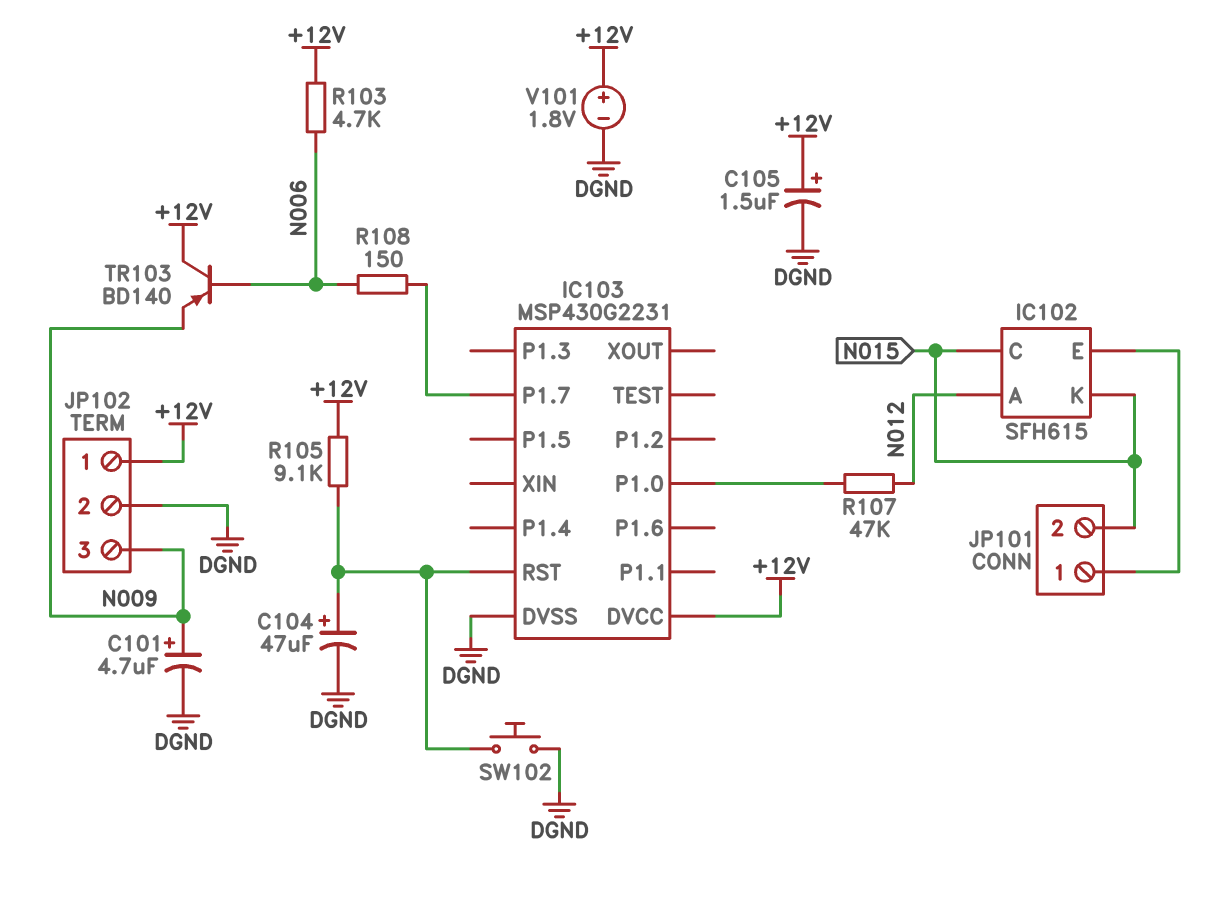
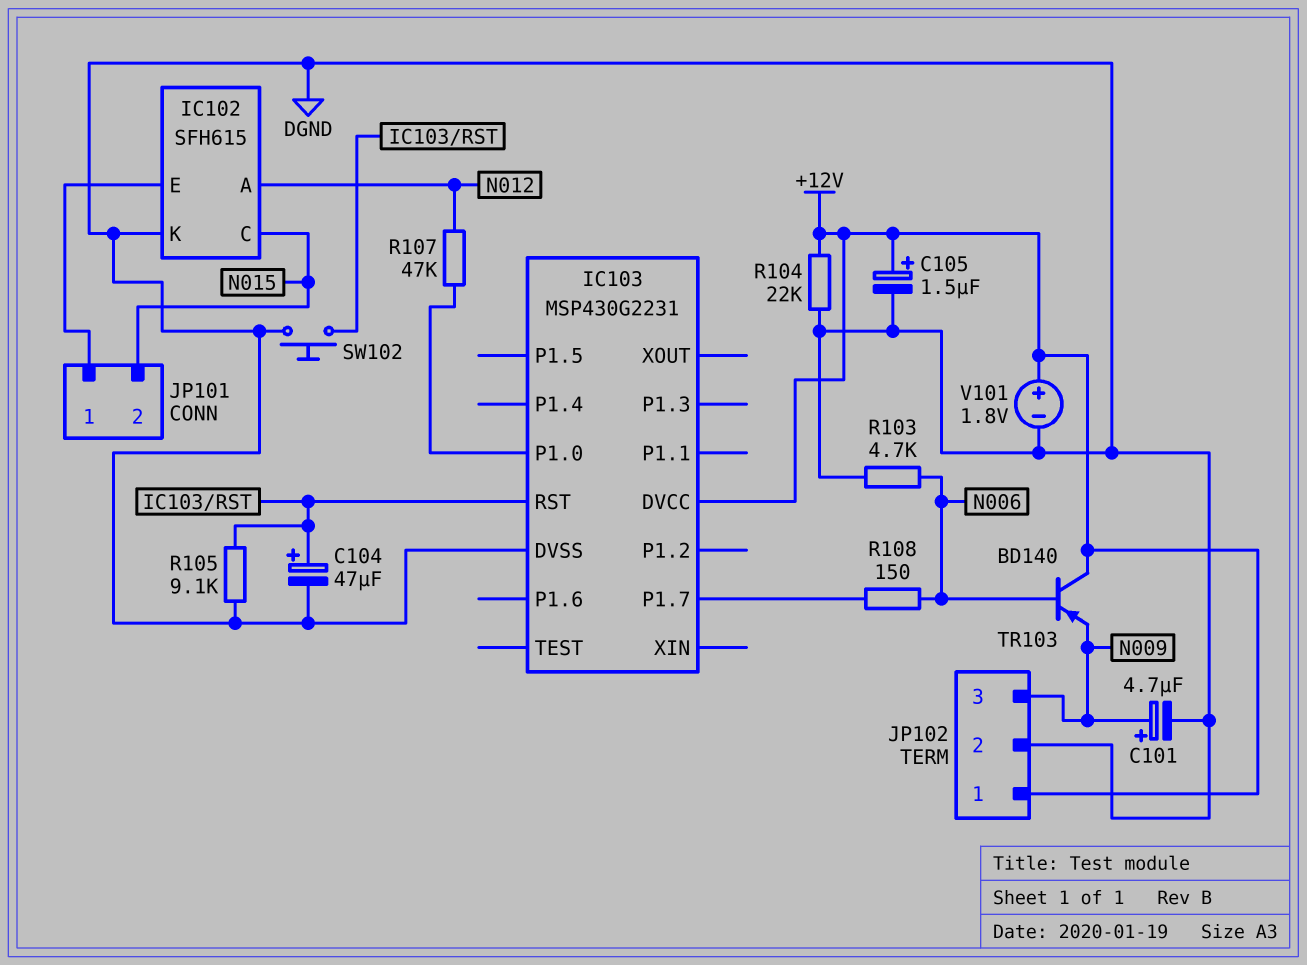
IC102 pin K: N015 -> DGND
R103: 4.7k (+12V, N006) -> 4.7k (DGND, N006)
R104: none -> 22k (+12V, DGND)
R105: 9.1k (+12V, IC103/RST) -> 9.1k (DGND, IC103/RST)

